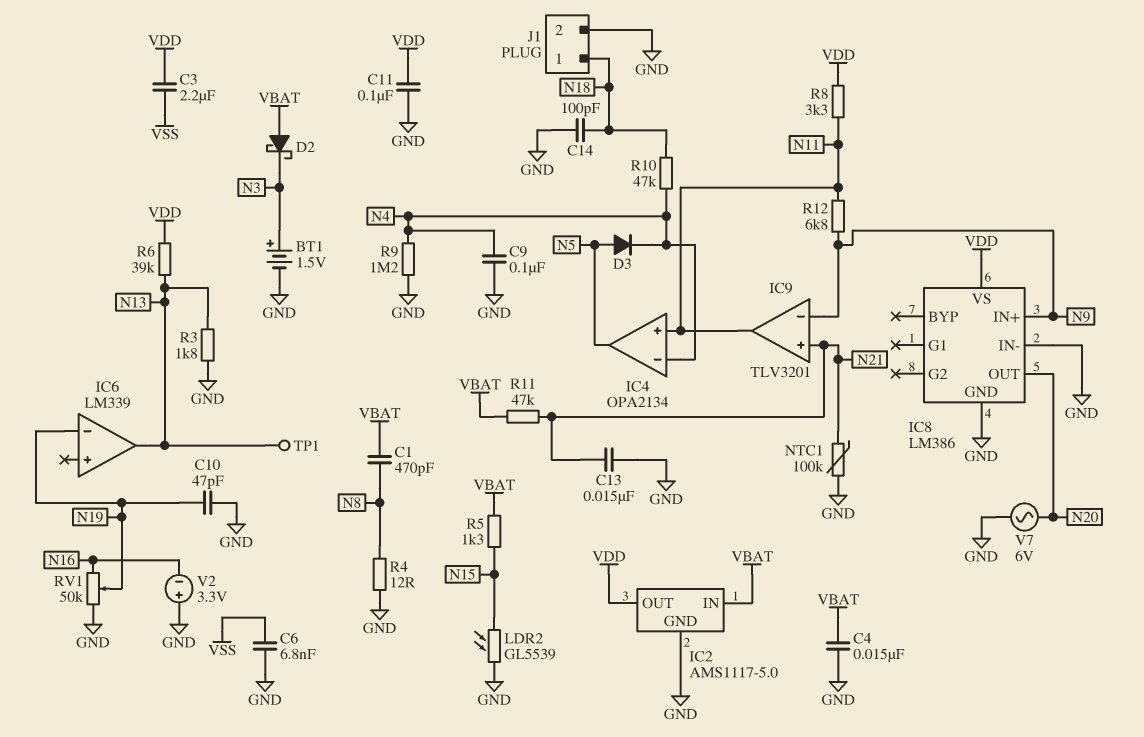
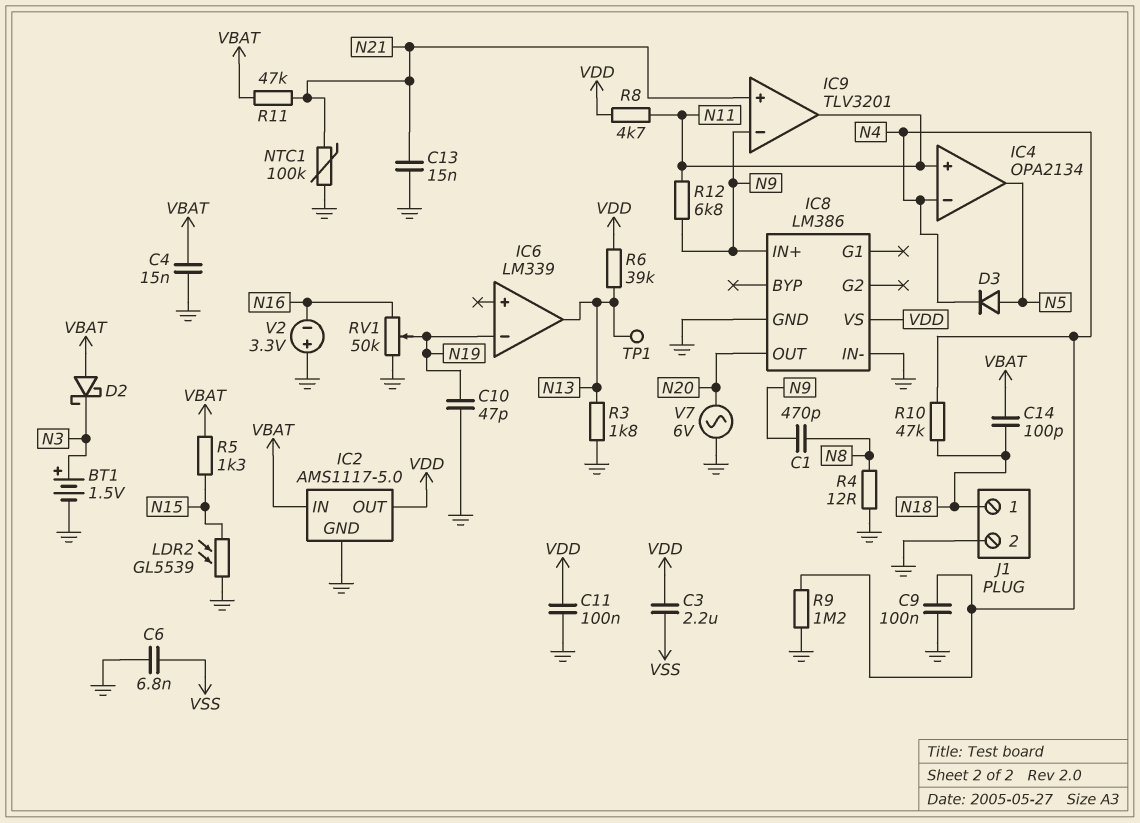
C1: 470pF (N8, VBAT) -> 470pF (N8, N9)
C14: 100pF (GND, N18) -> 100pF (N18, VBAT)
R8: 3.3k (N11, VDD) -> 4.7k (N11, VDD)

